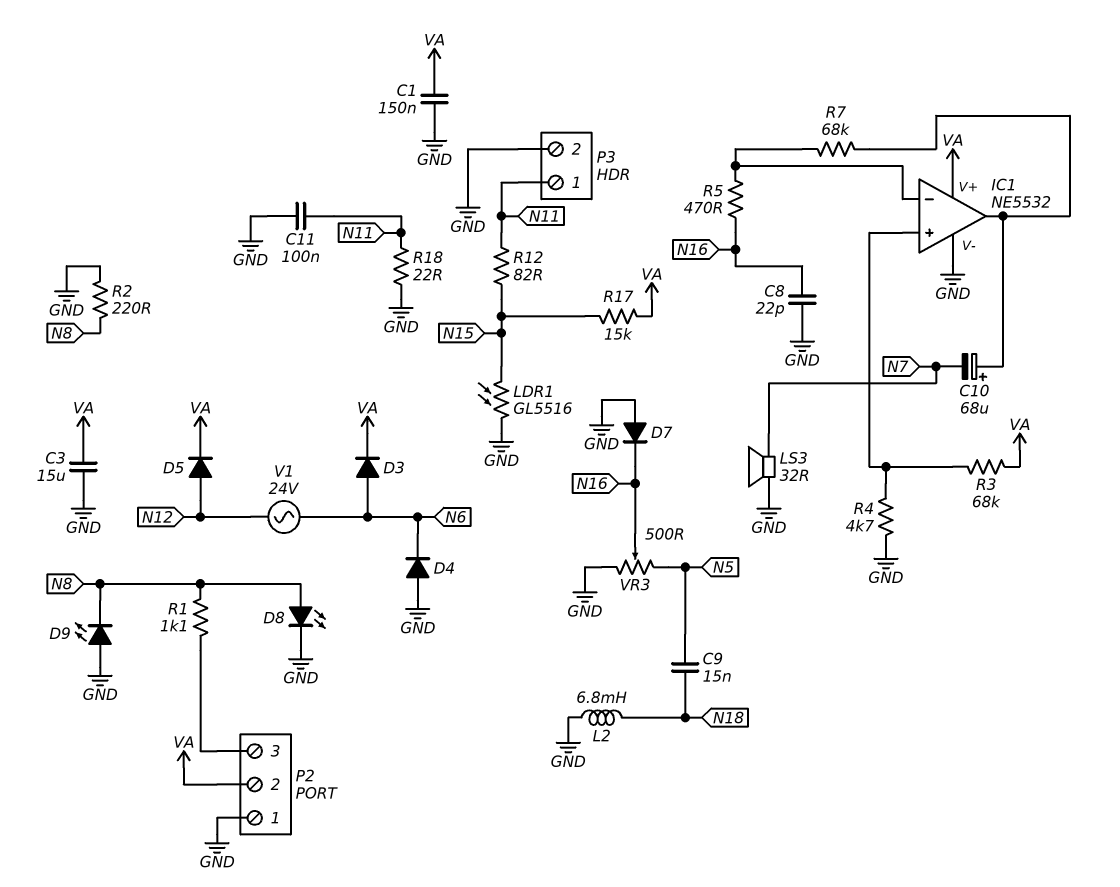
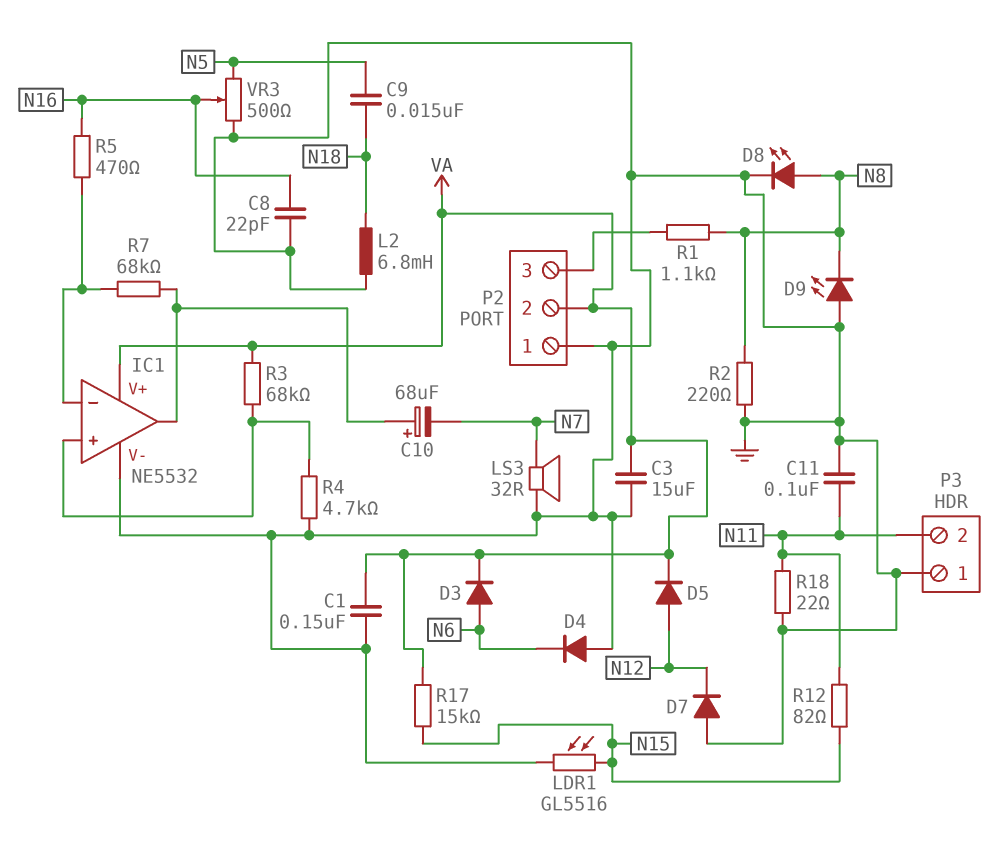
D7: diode (A GND, K N16) -> diode (A GND, K N12)
P3 pin 1: N11 -> GND
P3 pin 2: GND -> N11
V1: AC 24V (N6, N12) -> none

